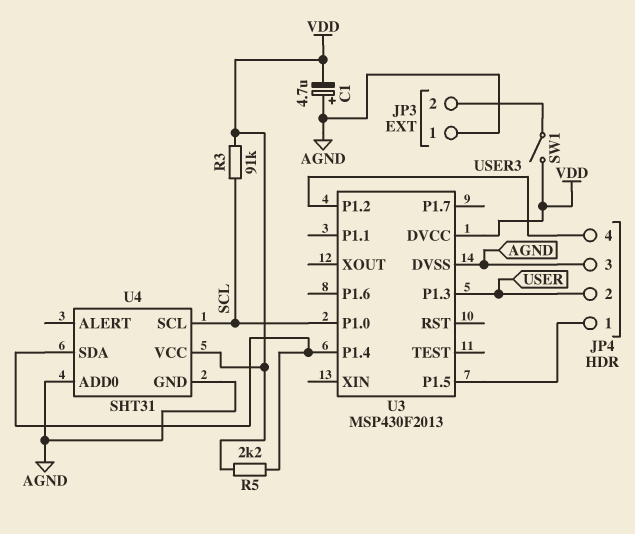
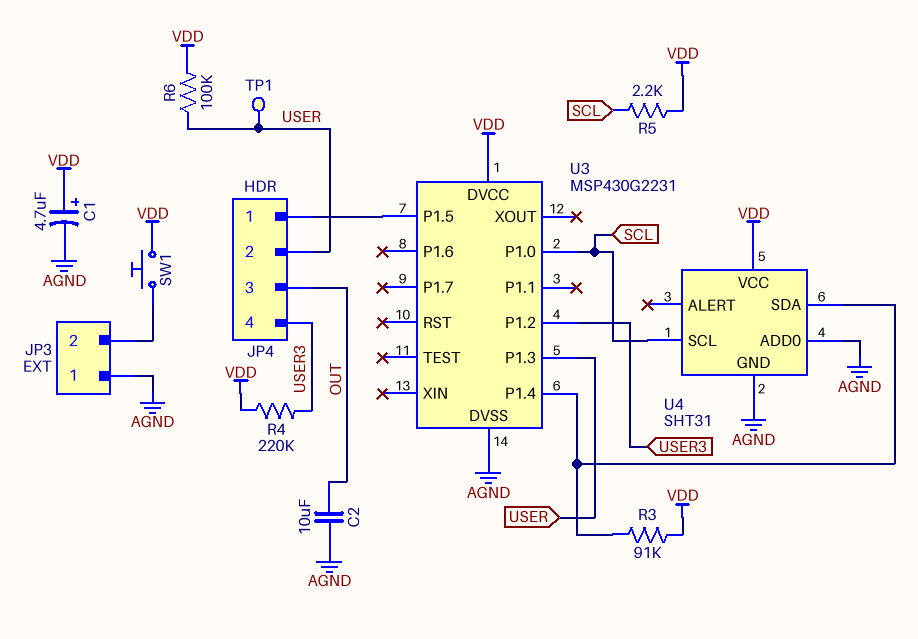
C1: 4.7uF (plus AGND, minus VDD) -> 4.7uF (plus VDD, minus AGND)
C2: none -> 10uF (AGND, OUT)
JP4 pin 3: AGND -> OUT
R3: 91k (SCL, VDD) -> 91k (U3/P1.4, VDD)
R4: none -> 220k (USER3, VDD)
R5: 2.2k (U3/P1.4, VDD) -> 2.2k (SCL, VDD)
R6: none -> 100k (USER, VDD)
SW1: switch (JP3/2, VDD) -> button (JP3/2, VDD)
TP1: none -> test point (USER)
U3: MSP430F2013 -> MSP430G2231

